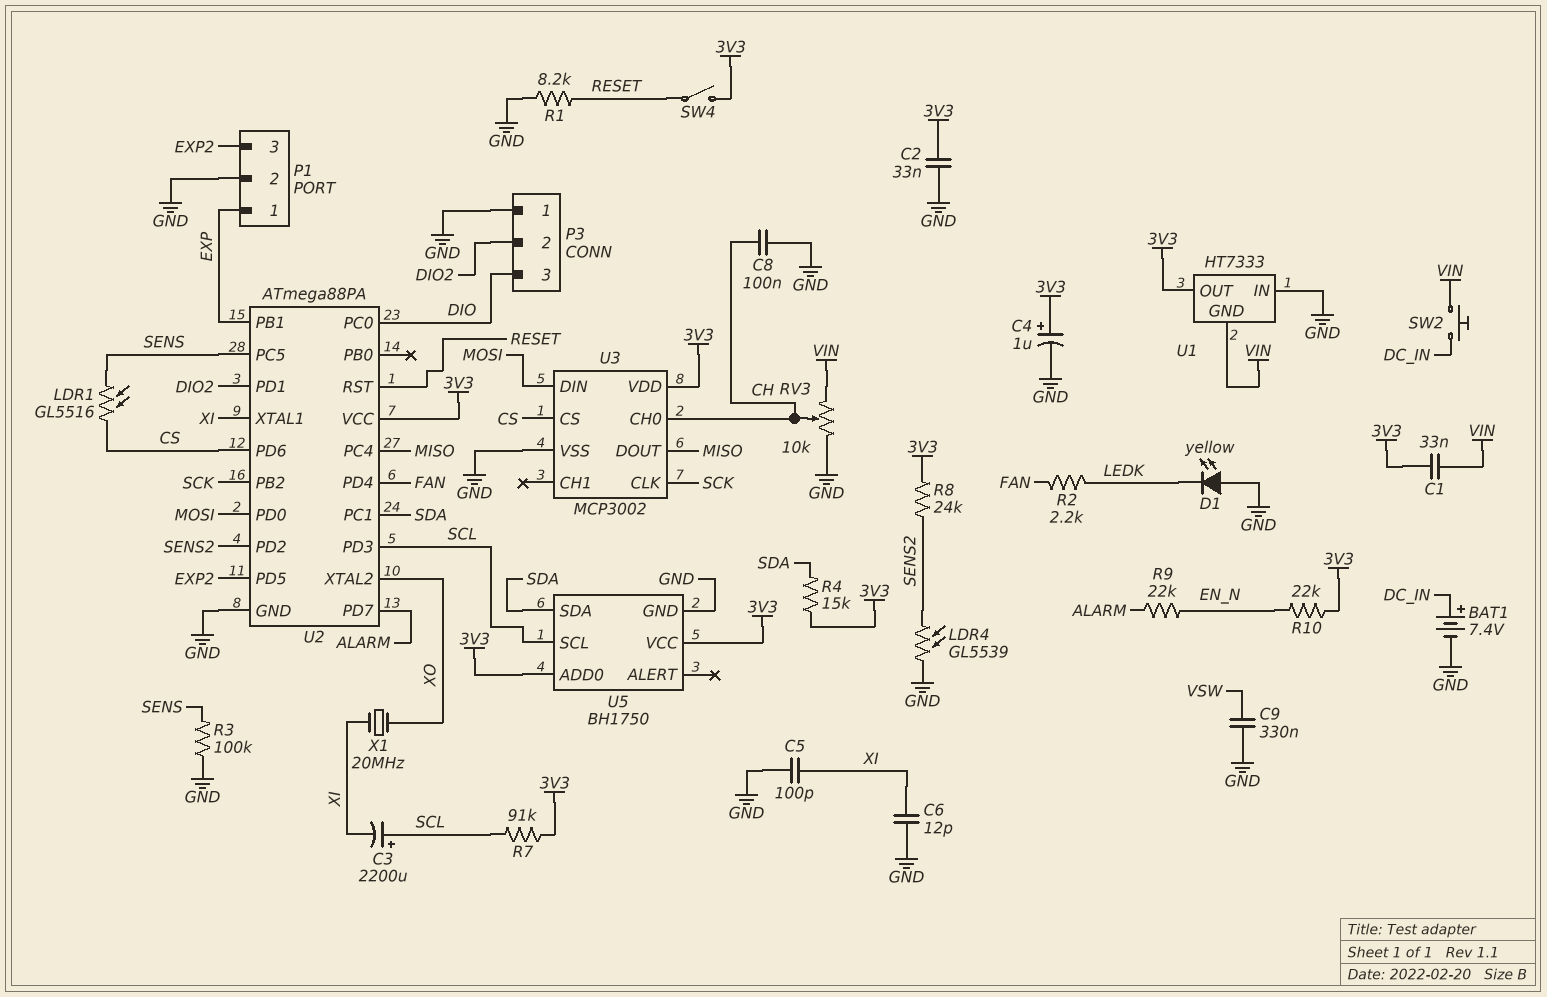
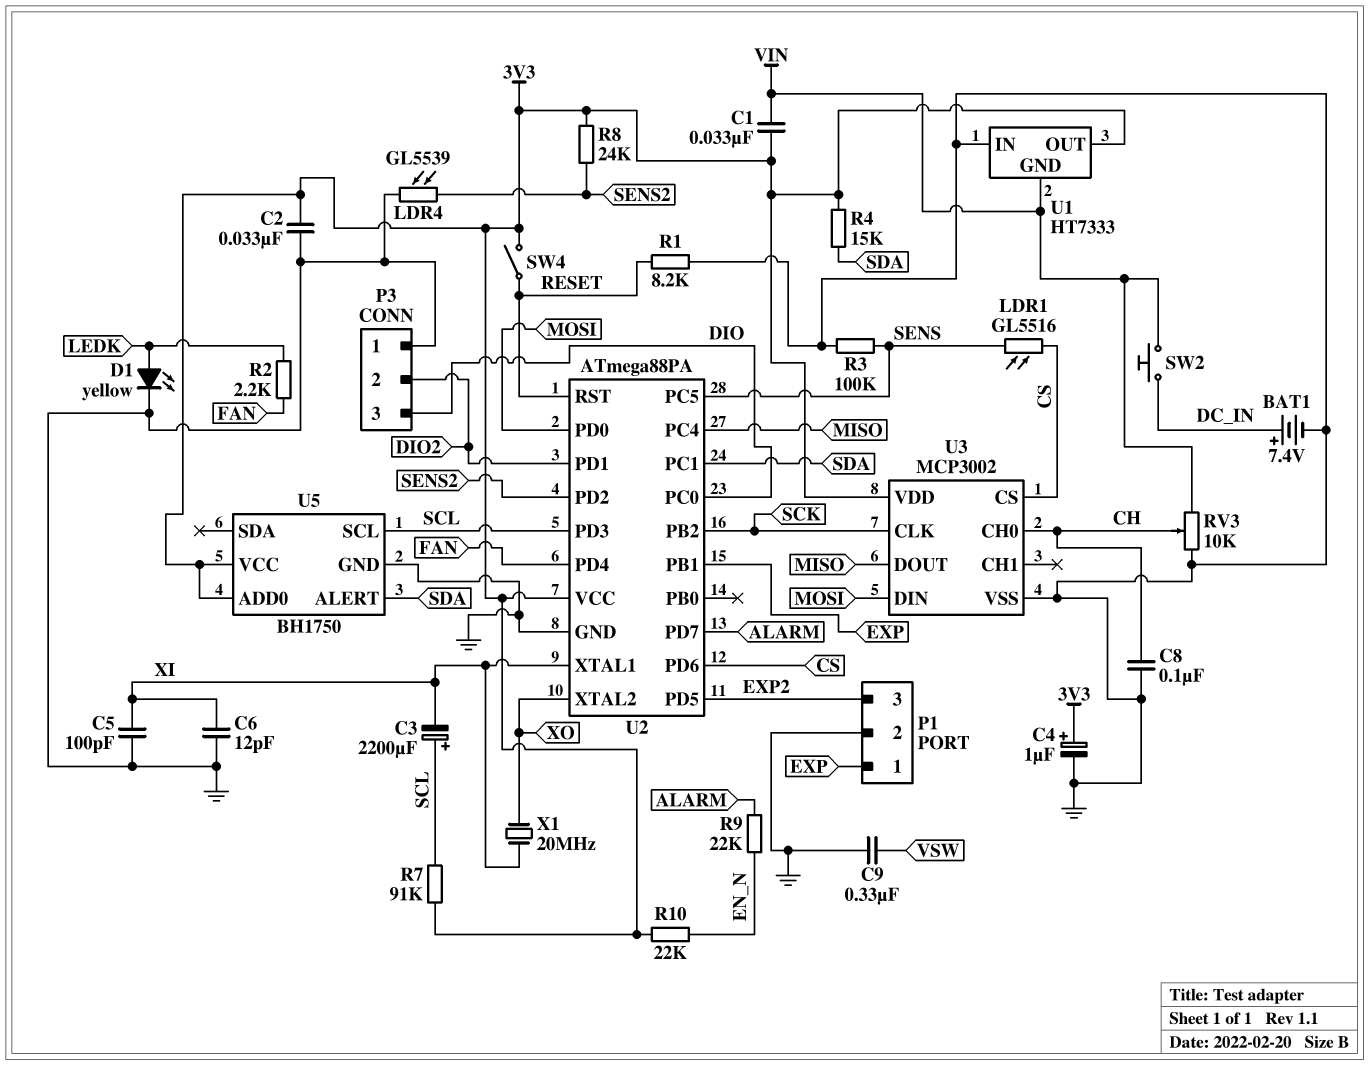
D1: LED yellow (A GND, K LEDK) -> LED yellow (A LEDK, K GND)
U5 pin ALERT: none -> SDA
U5 pin SDA: SDA -> none

